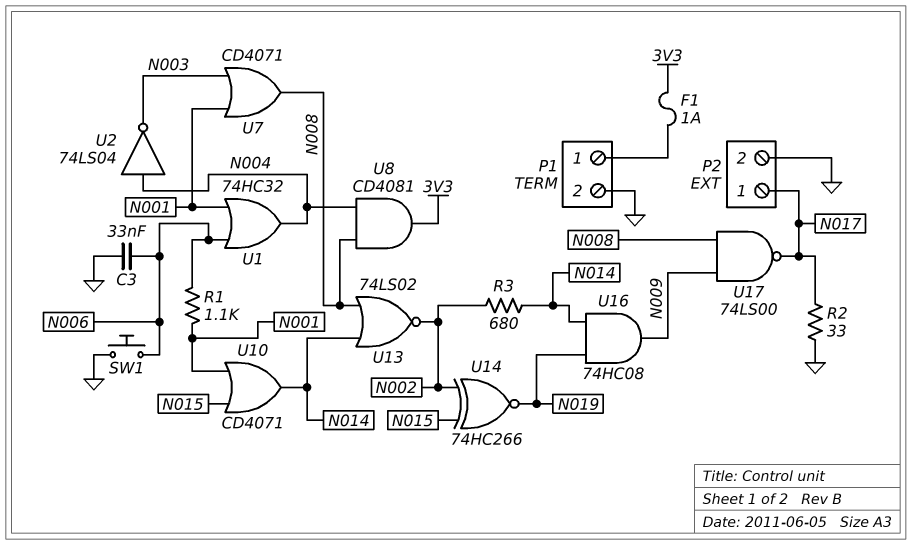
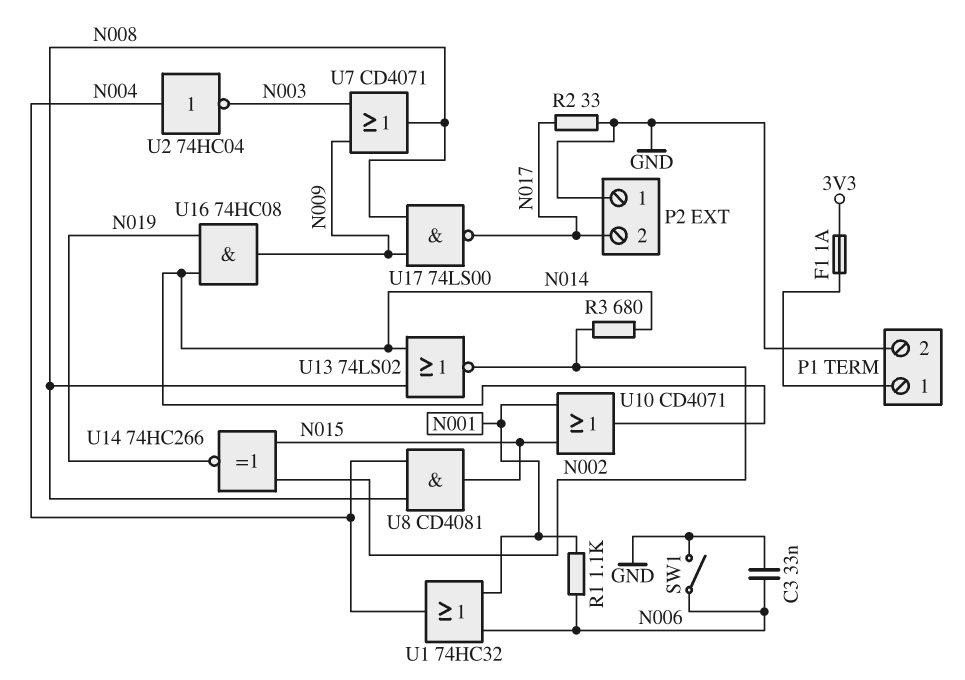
P2 pin 1: N017 -> GND
P2 pin 2: GND -> N017
SW1: button (GND, N006) -> switch (GND, N006)
U2: NOT 74LS04 (in N004, out N003) -> NOT 74HC04 (in N004, out N003)
U7: OR CD4071 (in N001, in N003, out N008) -> OR CD4071 (in N003, in N009, out N008)
U8: AND CD4081 (in N004, in N008, out 3V3) -> AND CD4081 (in N004, in N008, out N015)

